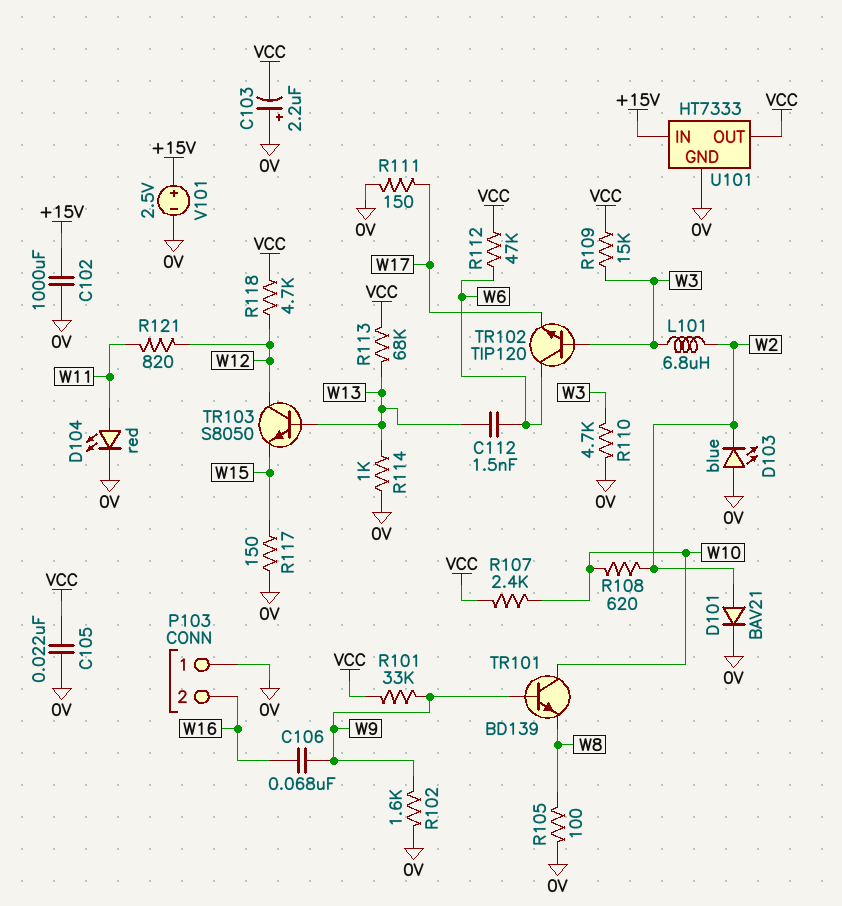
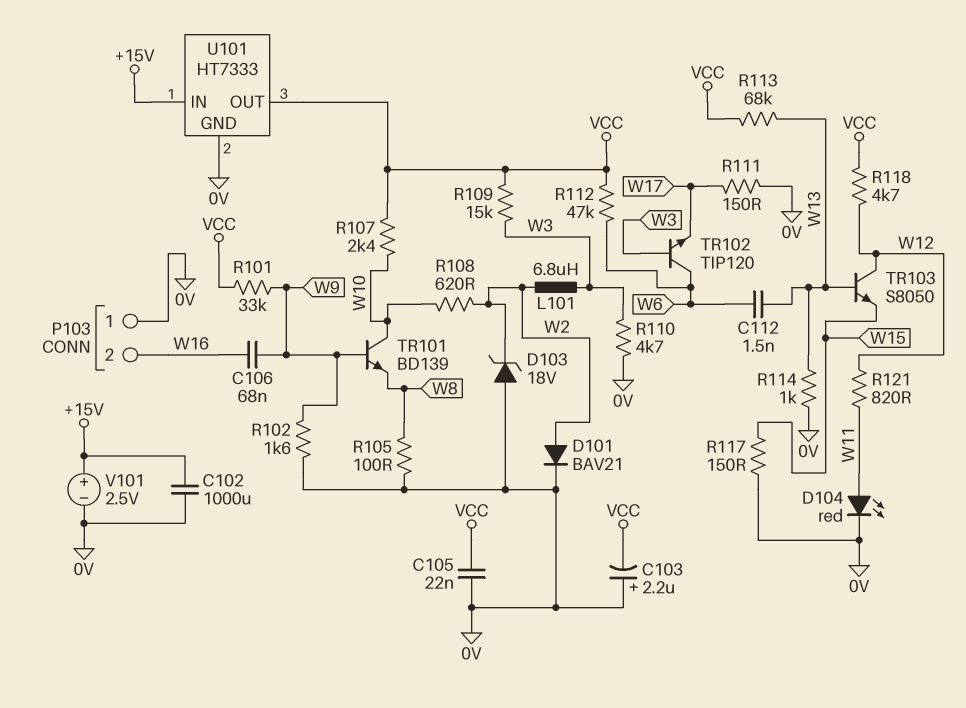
D103: LED blue (A 0V, K W2) -> zener 18V (A 0V, K W2)

